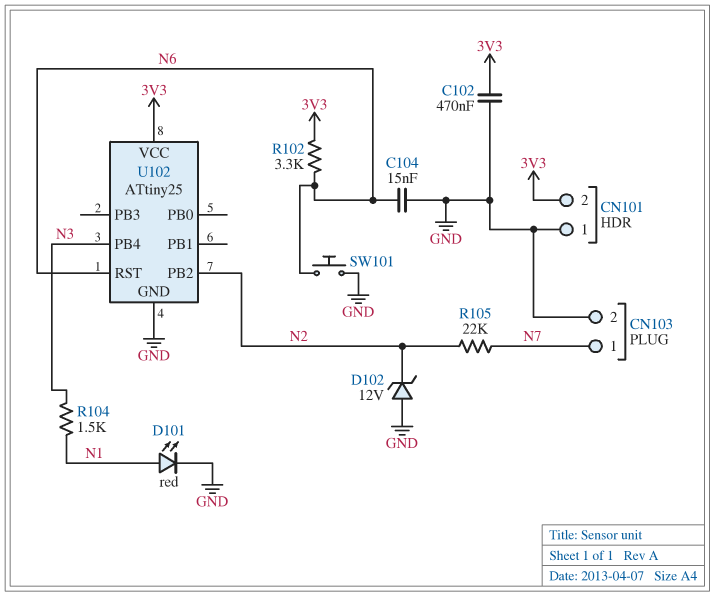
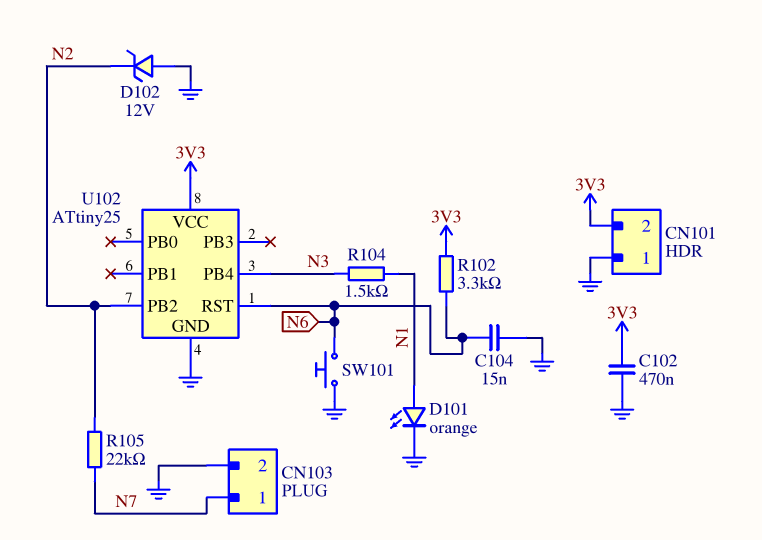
D101: LED red (A N1, K GND) -> LED orange (A N1, K GND)

